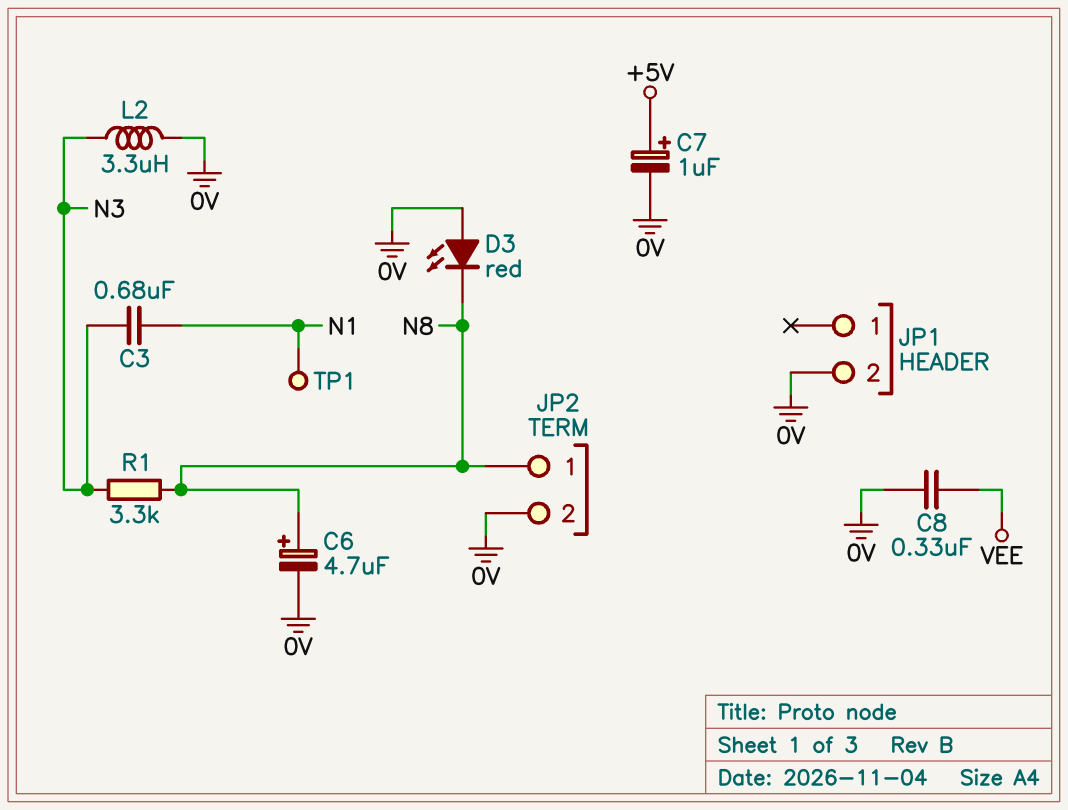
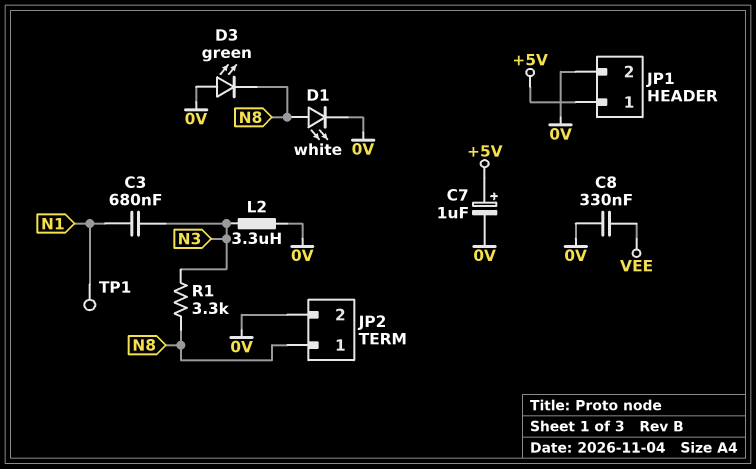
C6: 4.7uF (plus N8, minus 0V) -> none
D1: none -> LED white (A N8, K 0V)
D3: LED red (A 0V, K N8) -> LED green (A 0V, K N8)
JP1 pin 1: none -> +5V

